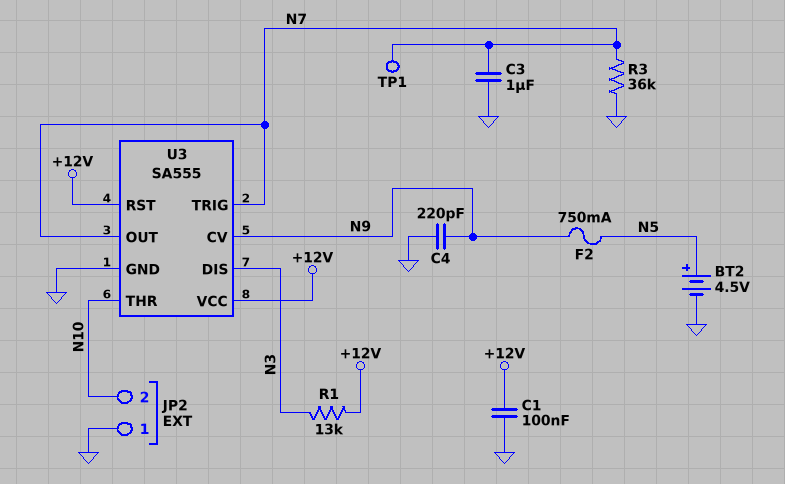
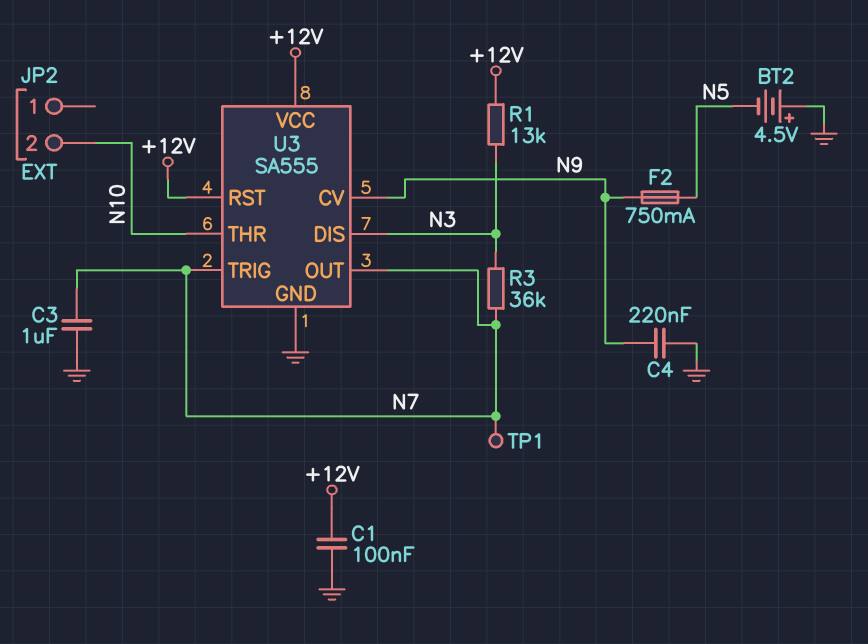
BT2: 4.5V (plus N5, minus GND) -> 4.5V (plus GND, minus N5)
C4: 220pF (GND, N9) -> 220nF (GND, N9)
JP2 pin 1: GND -> none
R3: 36k (GND, N7) -> 36k (N3, N7)

